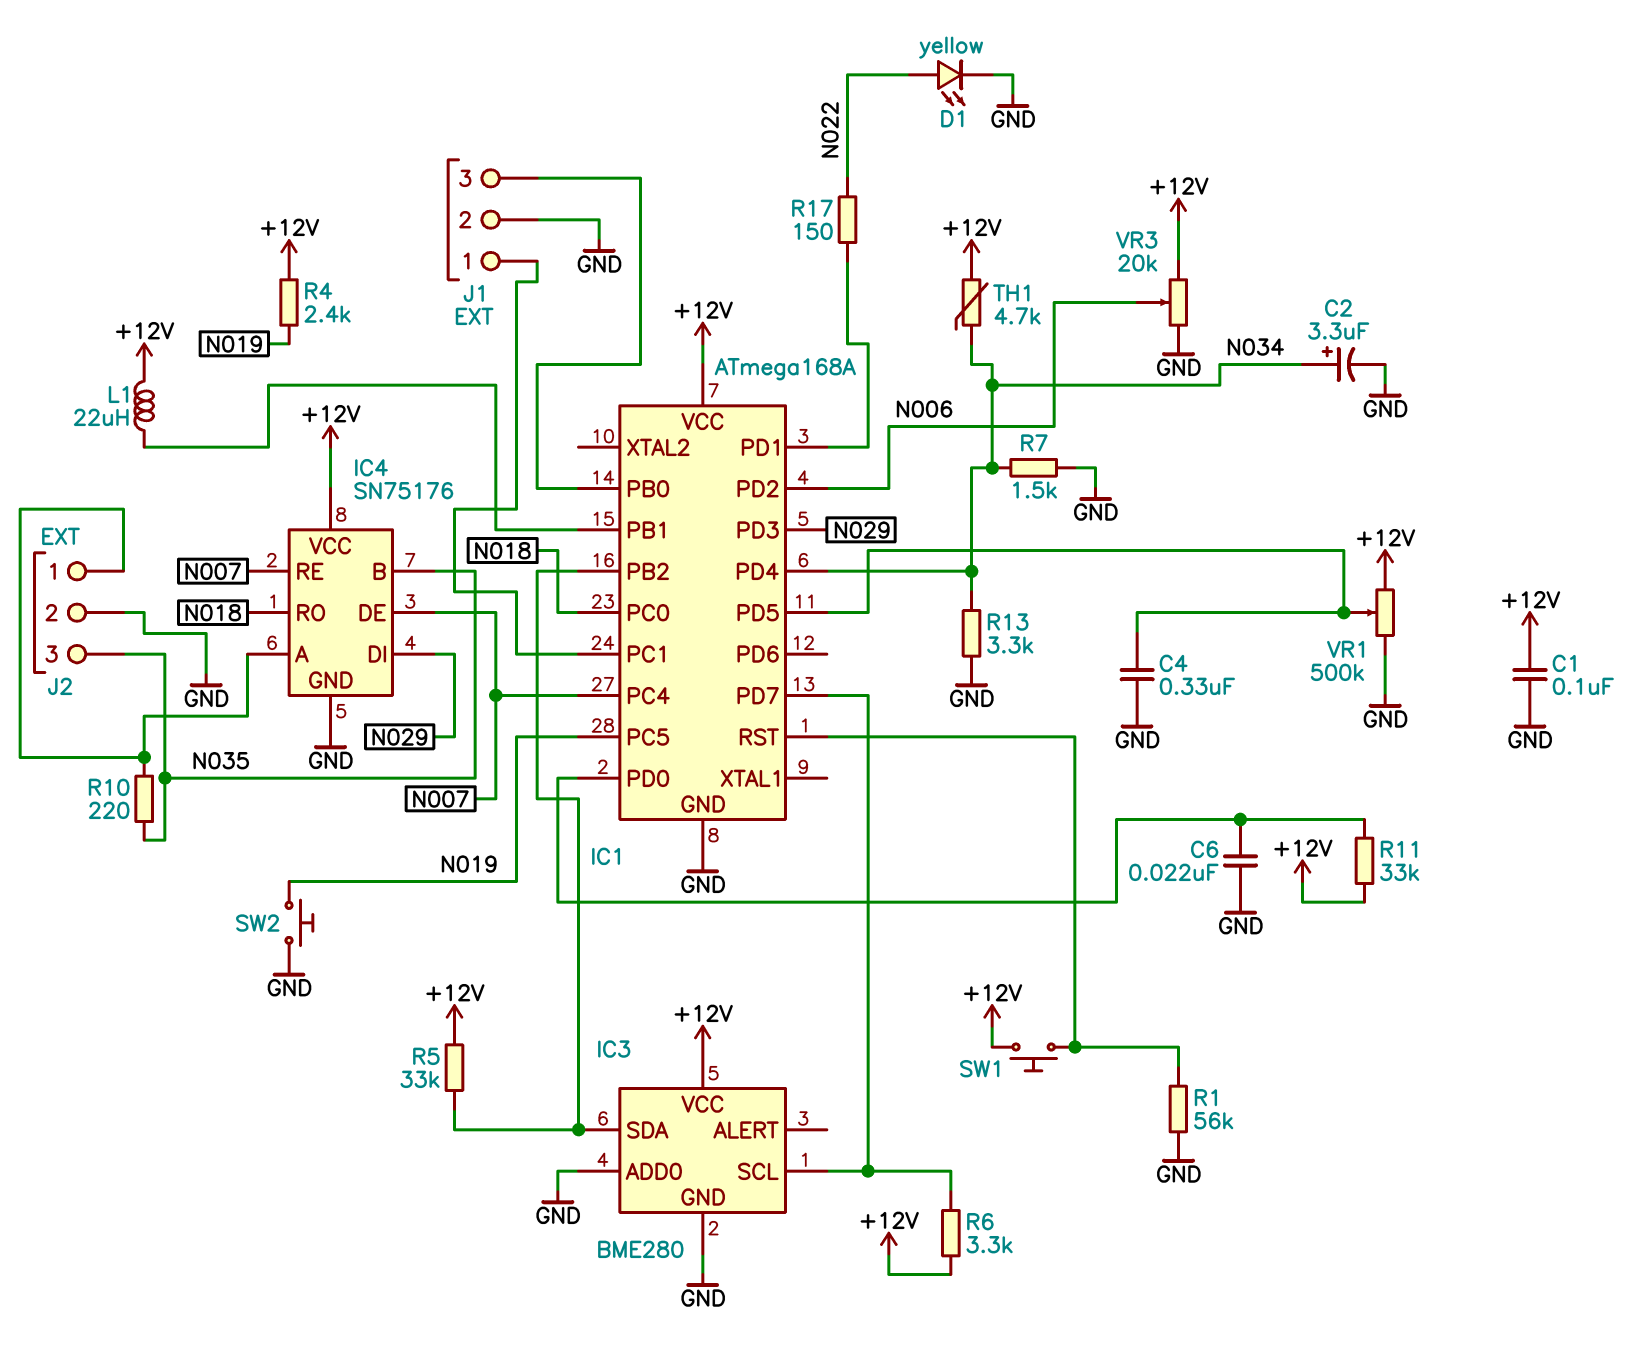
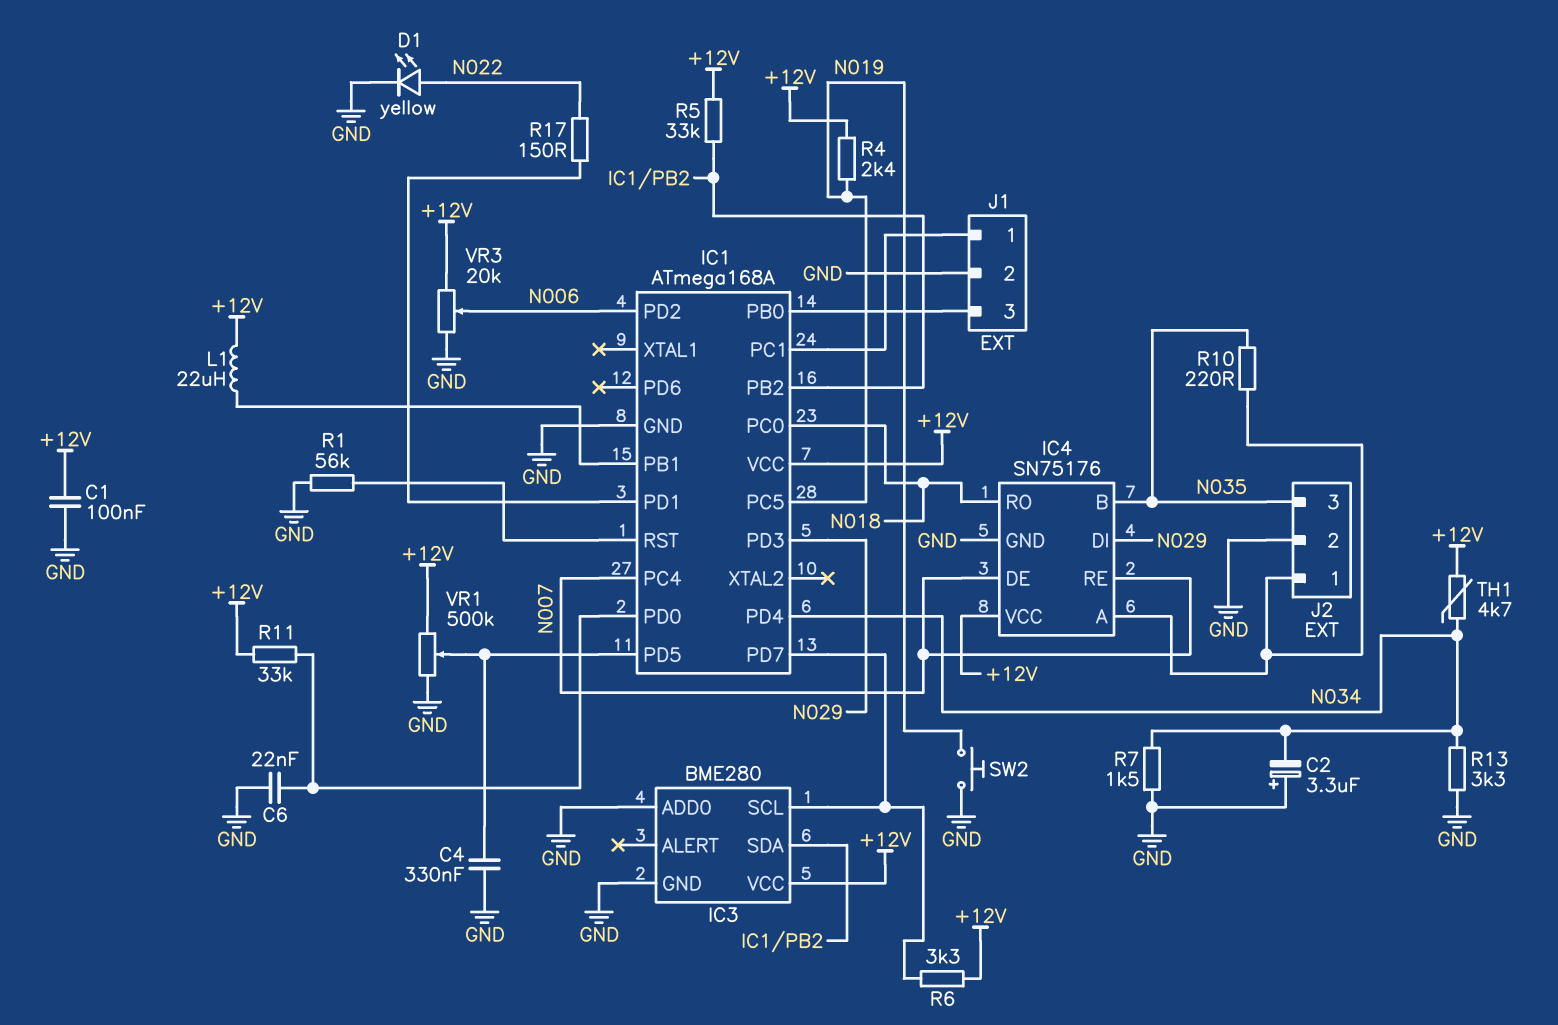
C2: 3.3uF (plus N034, minus GND) -> 3.3uF (plus GND, minus N034)
SW1: button (+12V, IC1/RST) -> none

